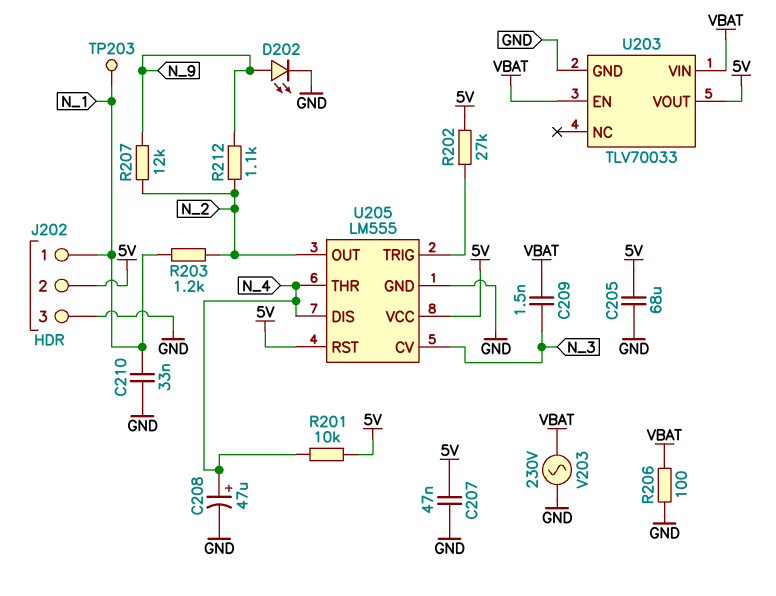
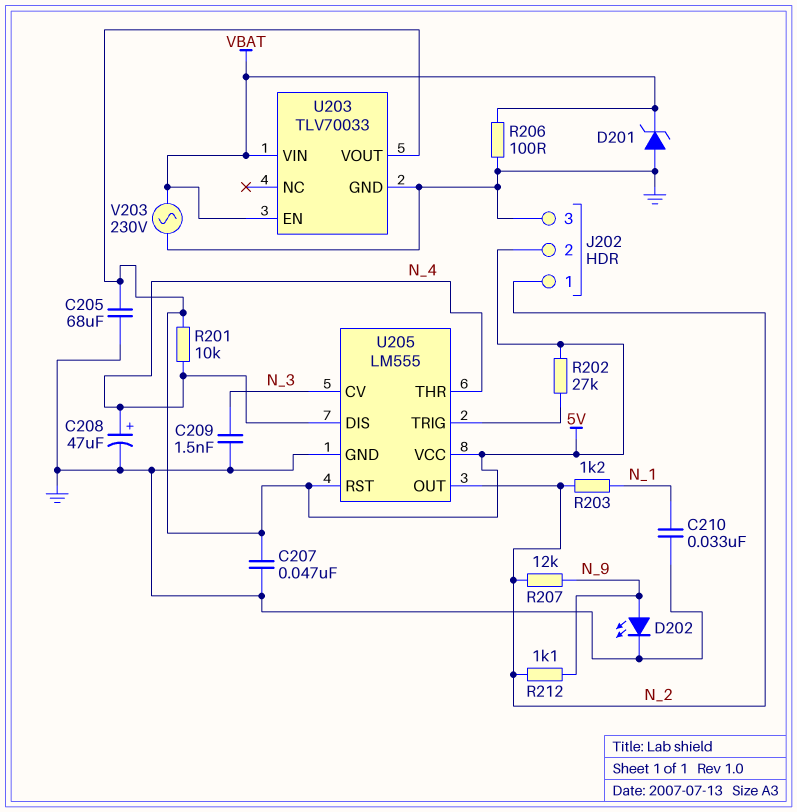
C209: 1.5nF (N_3, VBAT) -> 1.5nF (GND, N_3)
D201: none -> zener (A GND, K VBAT)
J202 pin 1: N_1 -> N_2
TP203: test point (N_1) -> none

